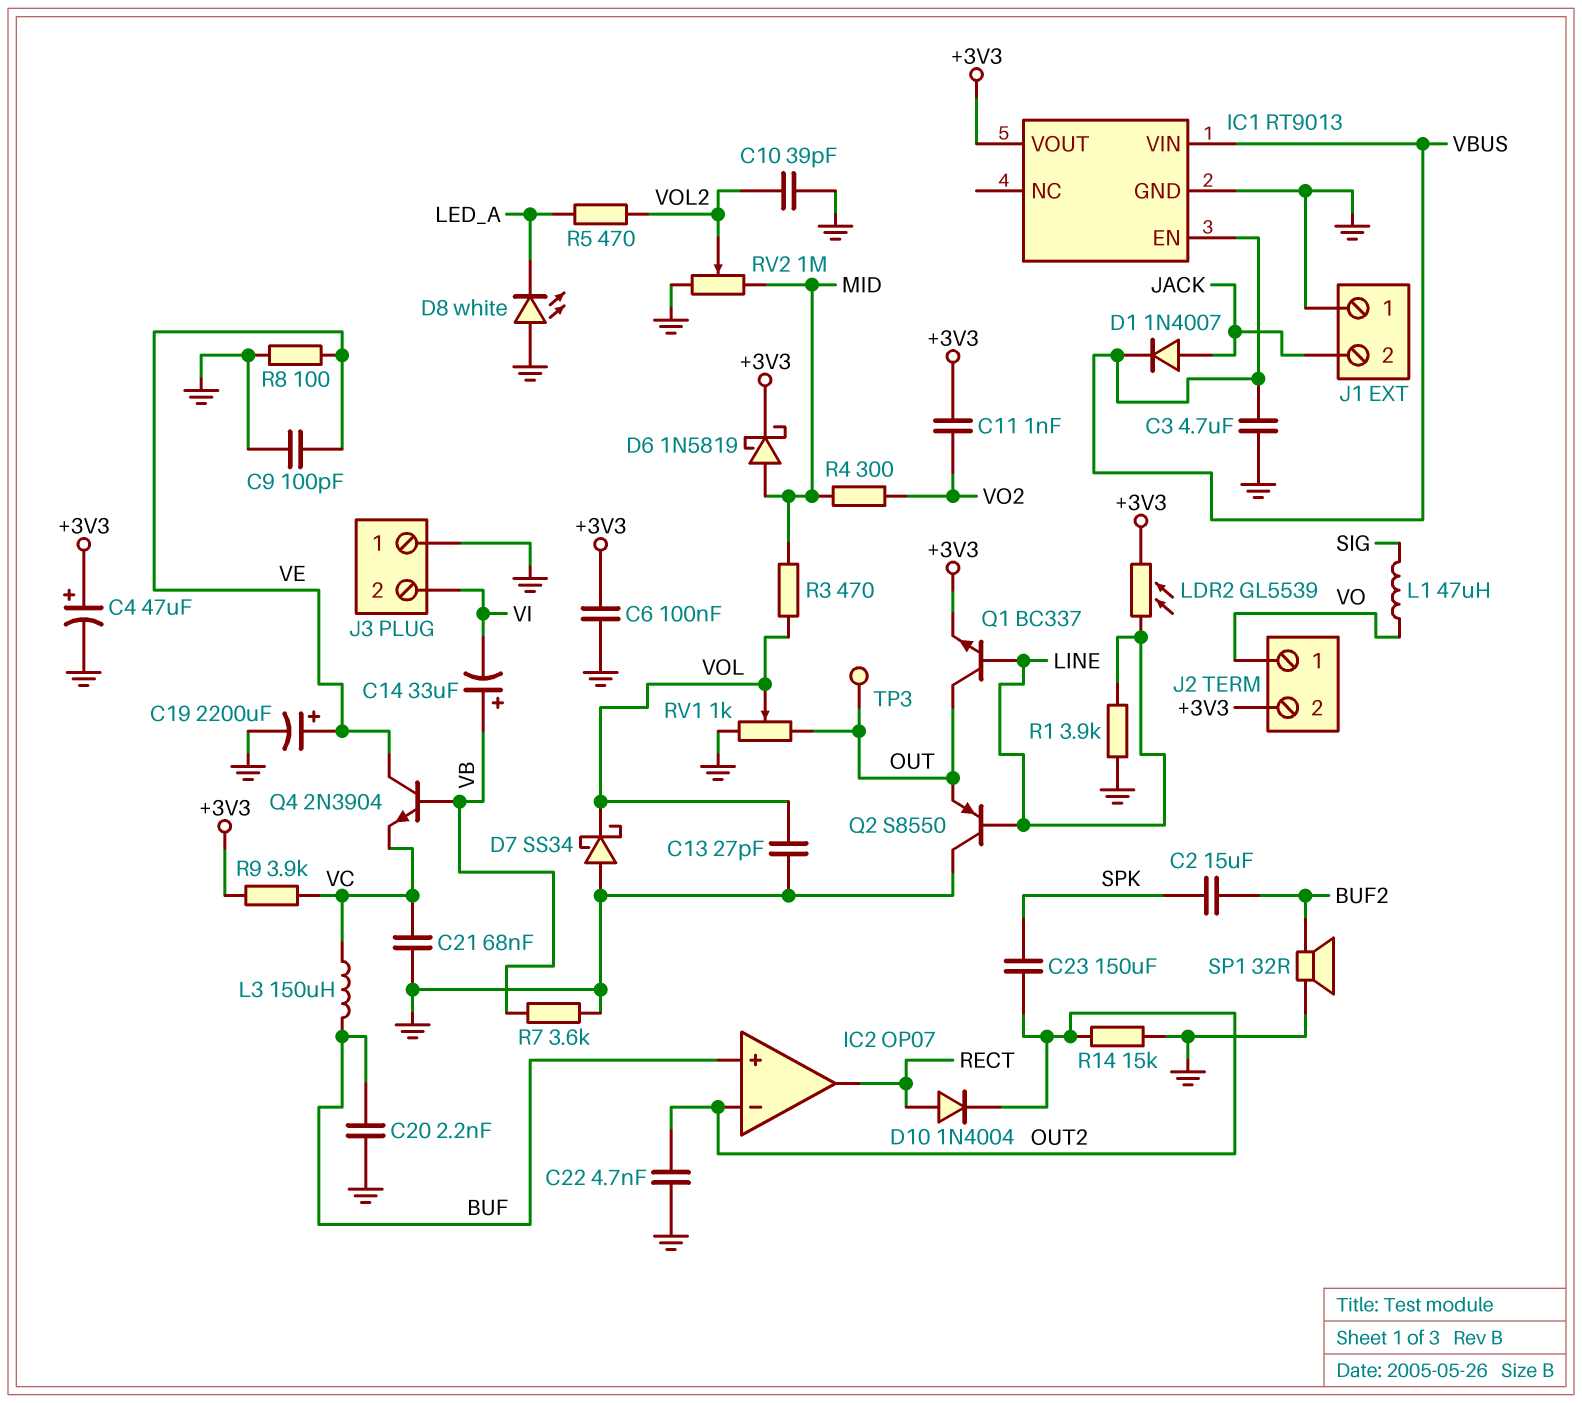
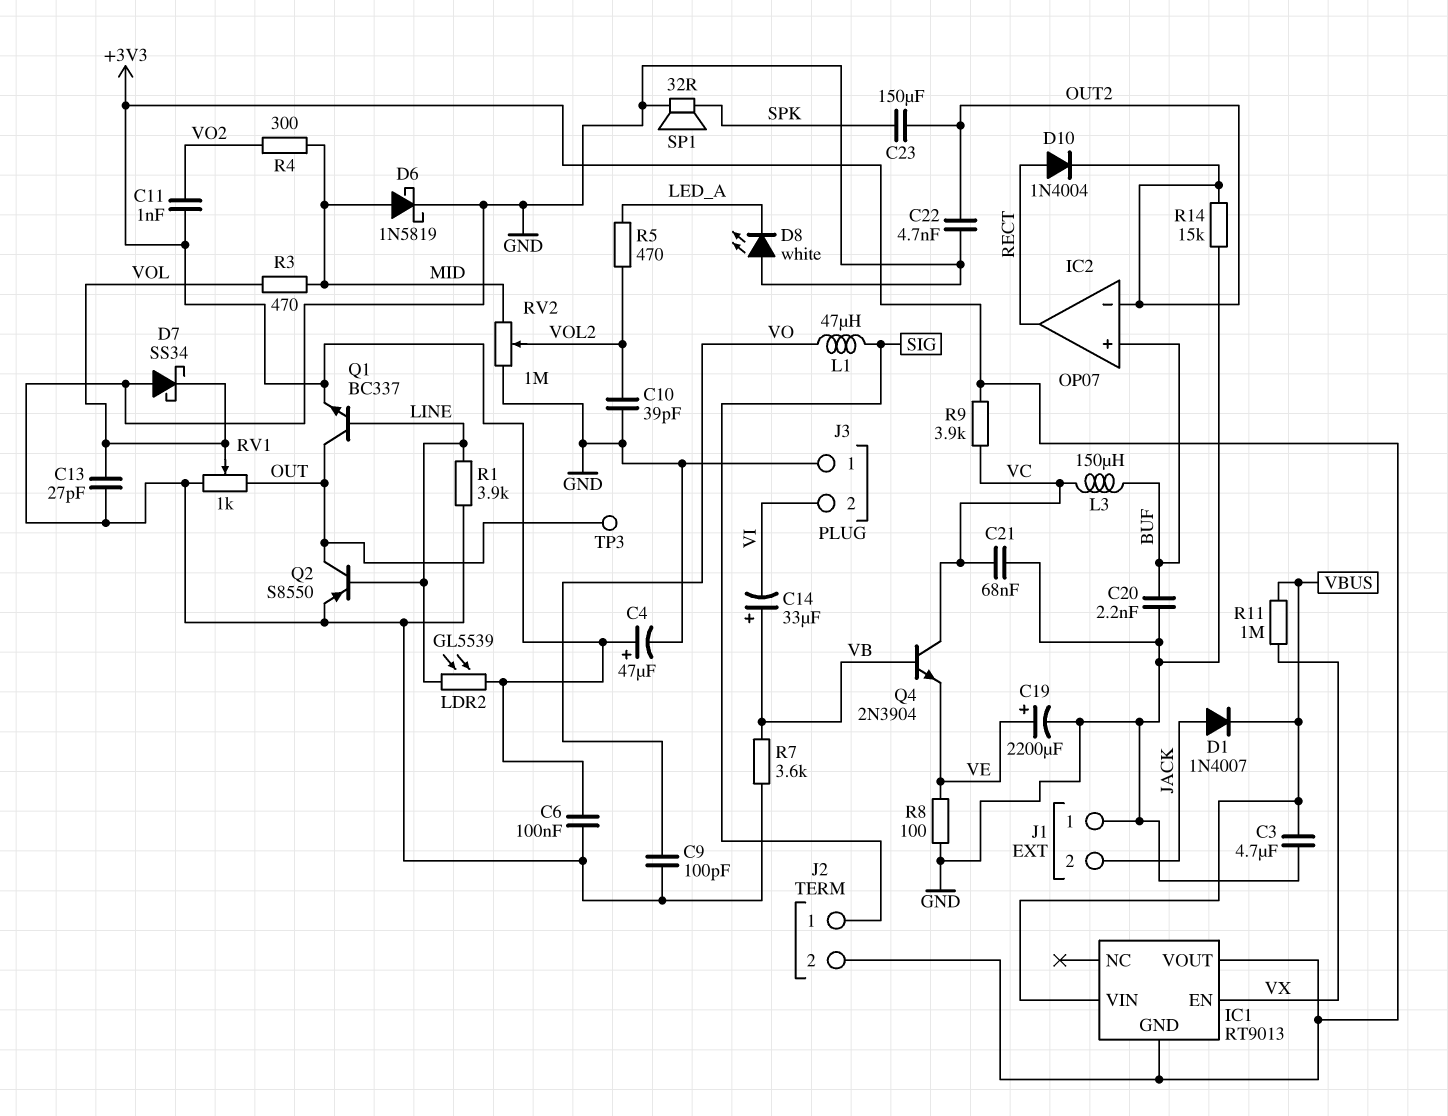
C2: 15uF (BUF2, SPK) -> none
C9: 100pF (GND, VE) -> 100pF (GND, VO)
D6: schottky 1N5819 (A MID, K +3V3) -> schottky 1N5819 (A MID, K GND)
IC1 pin EN: VBUS -> VX
IC1 pin GND: GND -> +3V3
J2 pin 1: VO -> SIG
Q2: PNP S8550 (B LINE, C GND, E OUT) -> PNP S8550 (B LINE, C OUT, E GND)
Q4: NPN 2N3904 (B VB, C VE, E VC) -> NPN 2N3904 (B VB, C VC, E VE)
R11: none -> 1M (VBUS, VX)
SP1: speaker 32R (BUF2, GND) -> speaker 32R (GND, SPK)

